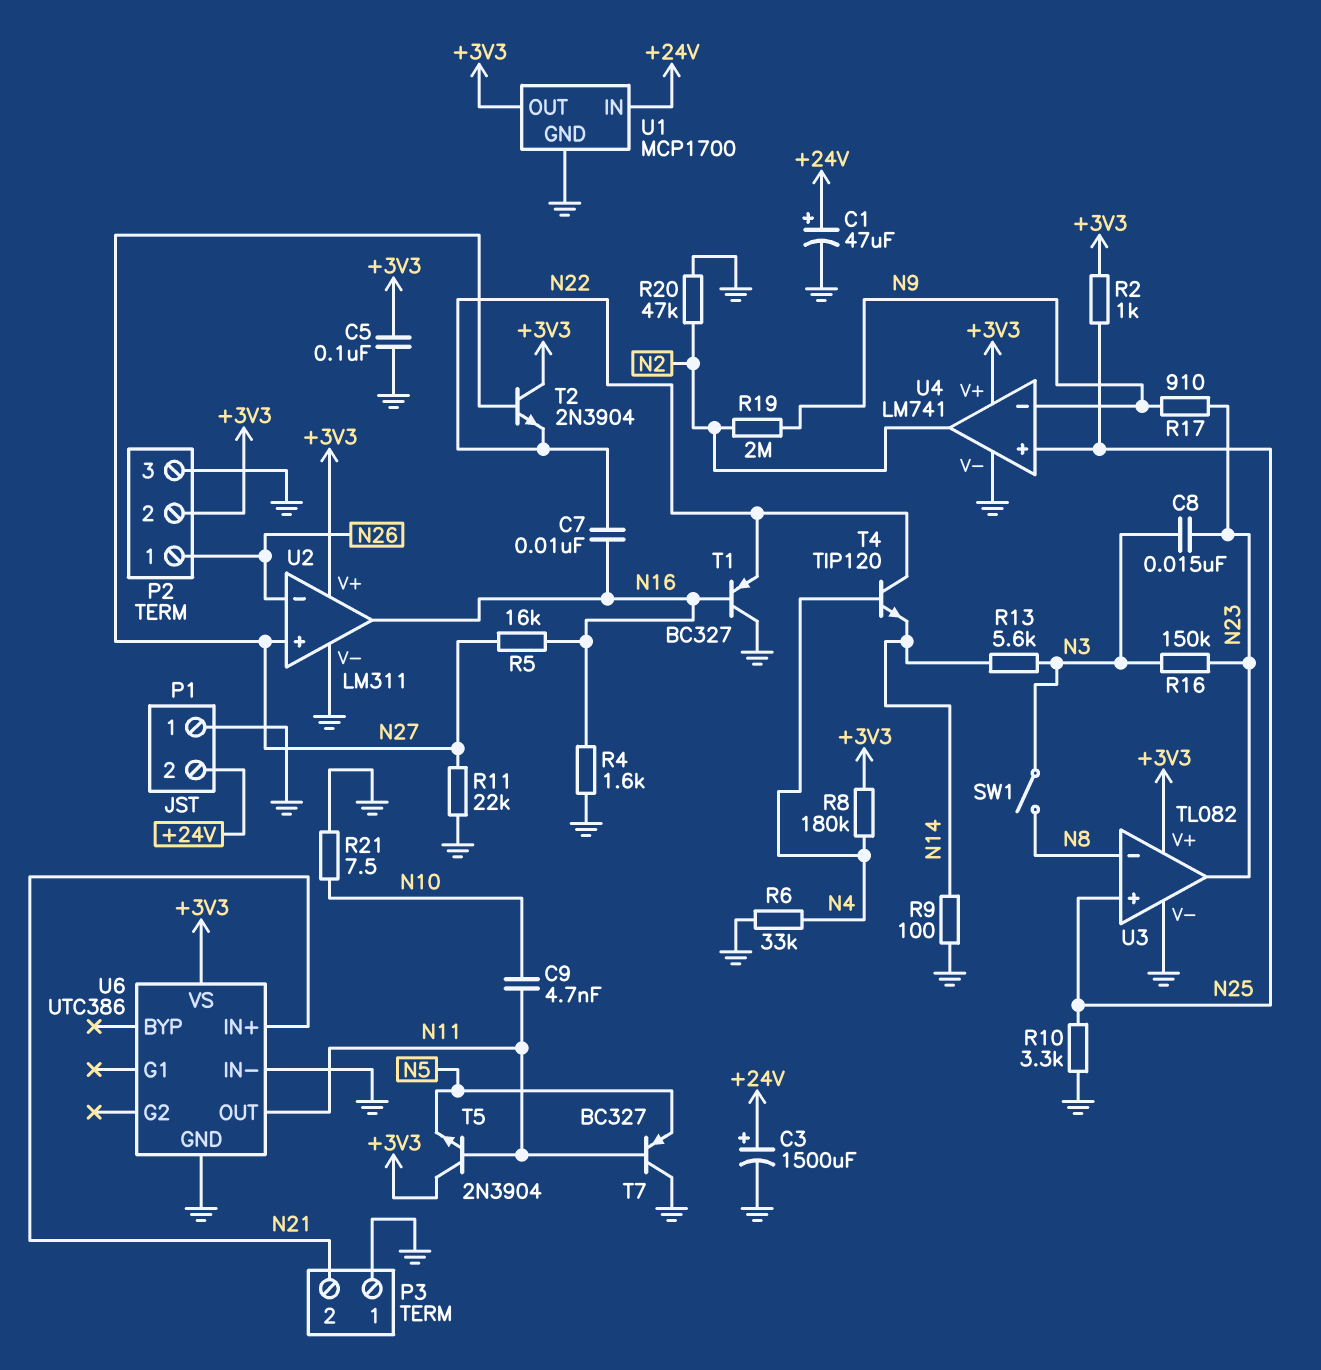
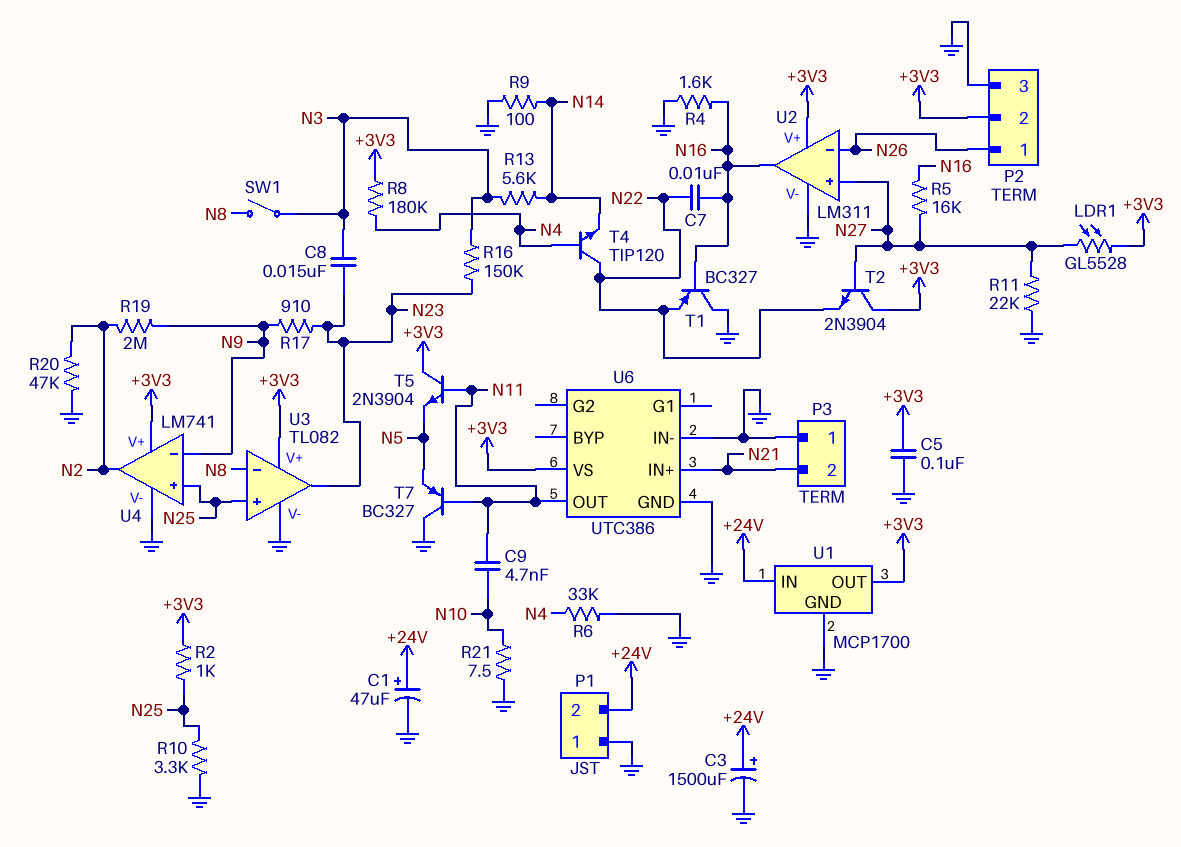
LDR1: none -> GL5528 (+3V3, N27)

